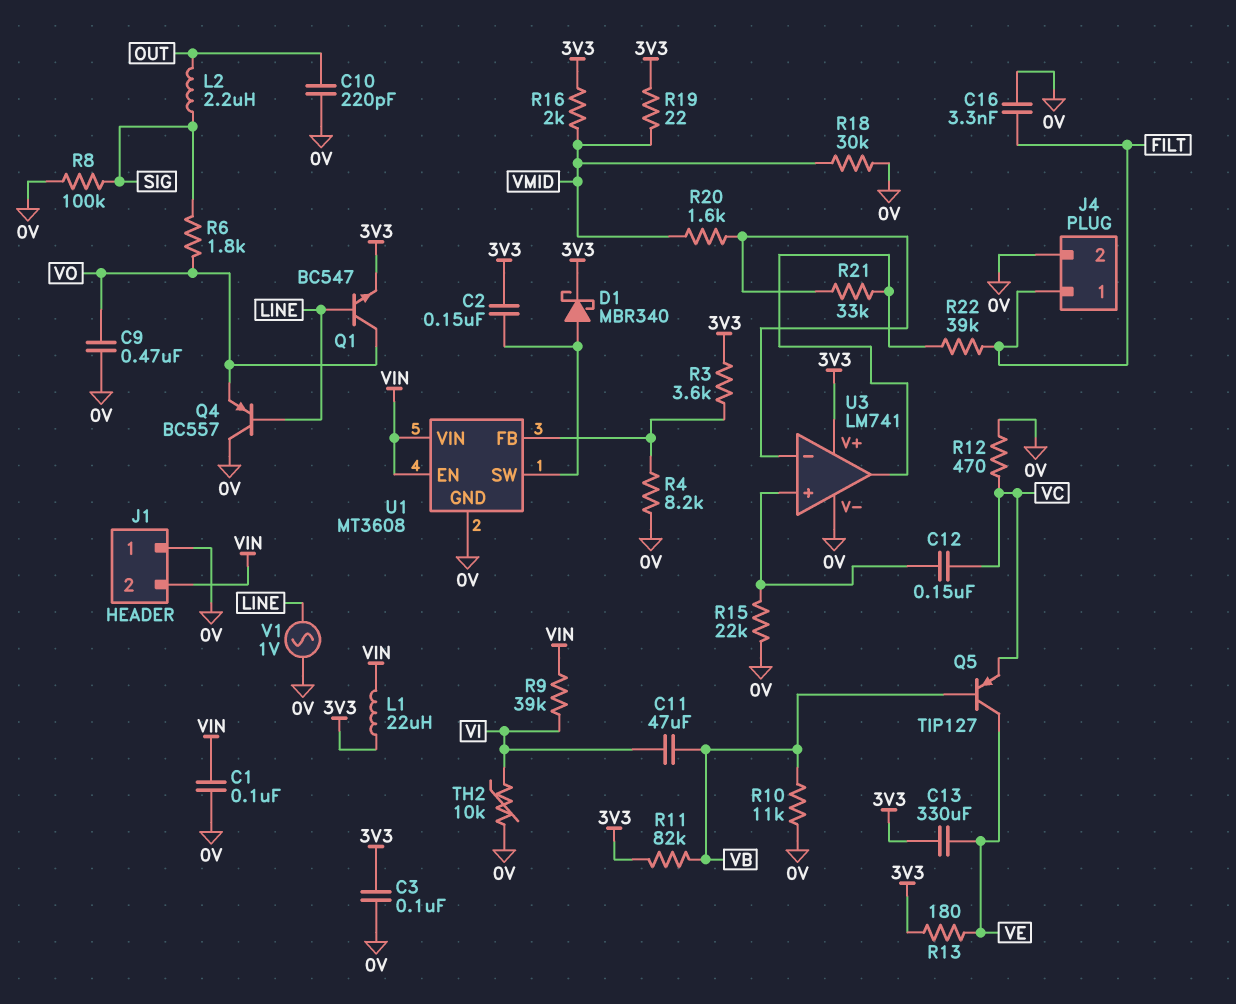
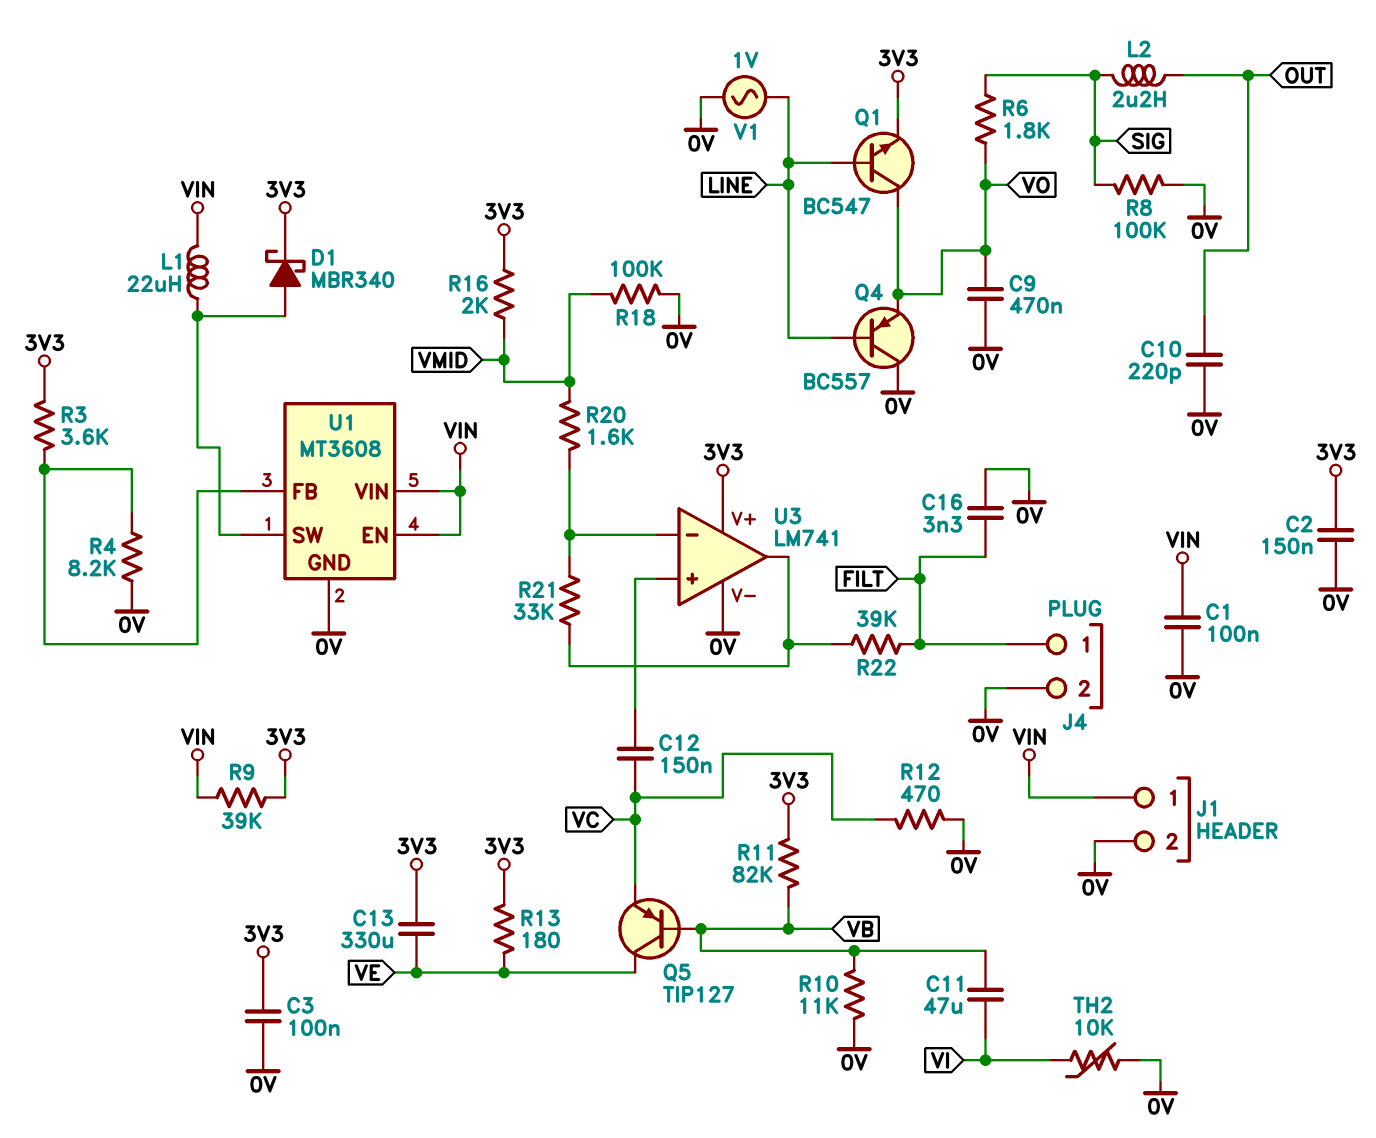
C2: 150nF (3V3, U1/SW) -> 150nF (0V, 3V3)
J1 pin 1: 0V -> VIN
J1 pin 2: VIN -> 0V
L1: 22uH (3V3, VIN) -> 22uH (U1/SW, VIN)
R9: 39k (VI, VIN) -> 39k (3V3, VIN)
R15: 22k (0V, U3/in+) -> none
R18: 30k (0V, VMID) -> 100k (0V, VMID)
R19: 22 (3V3, VMID) -> none

